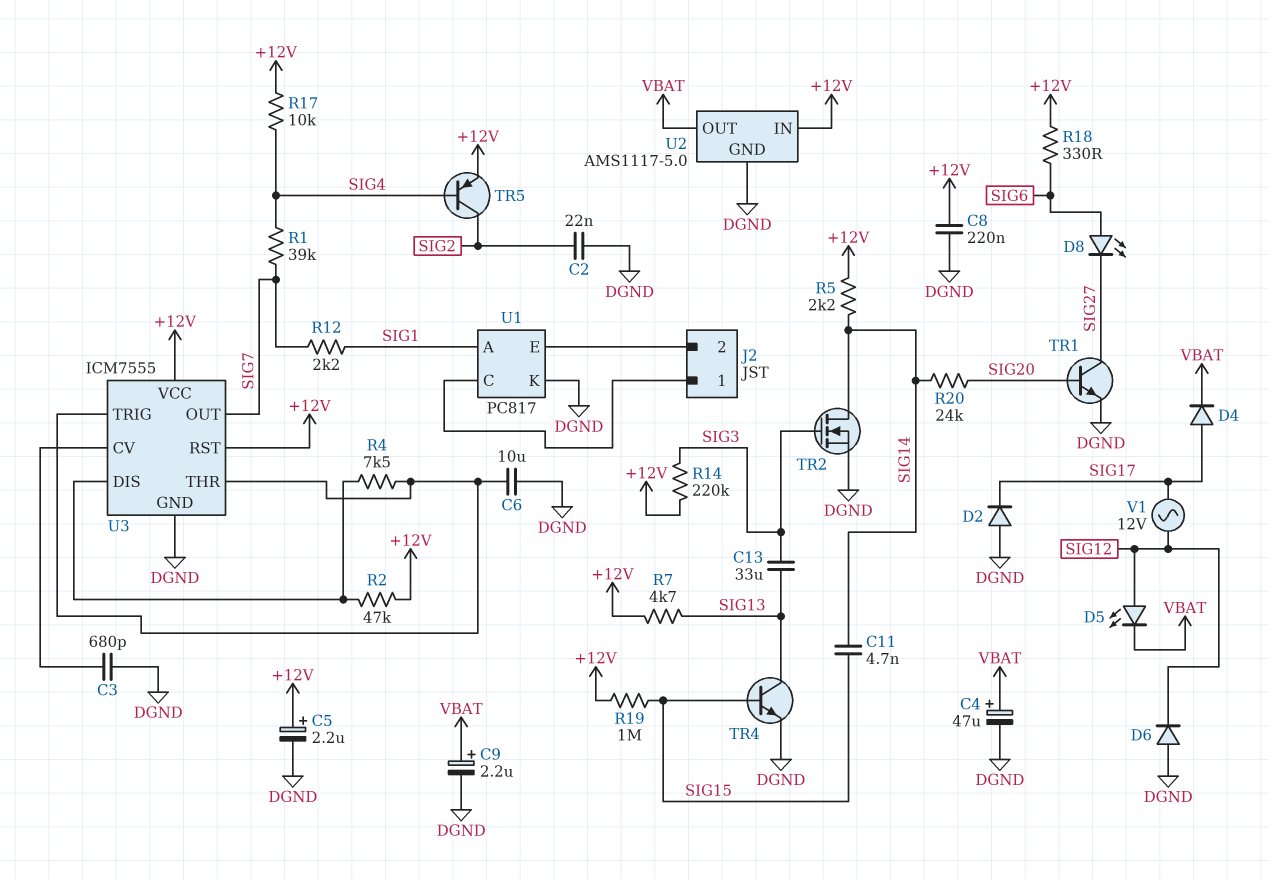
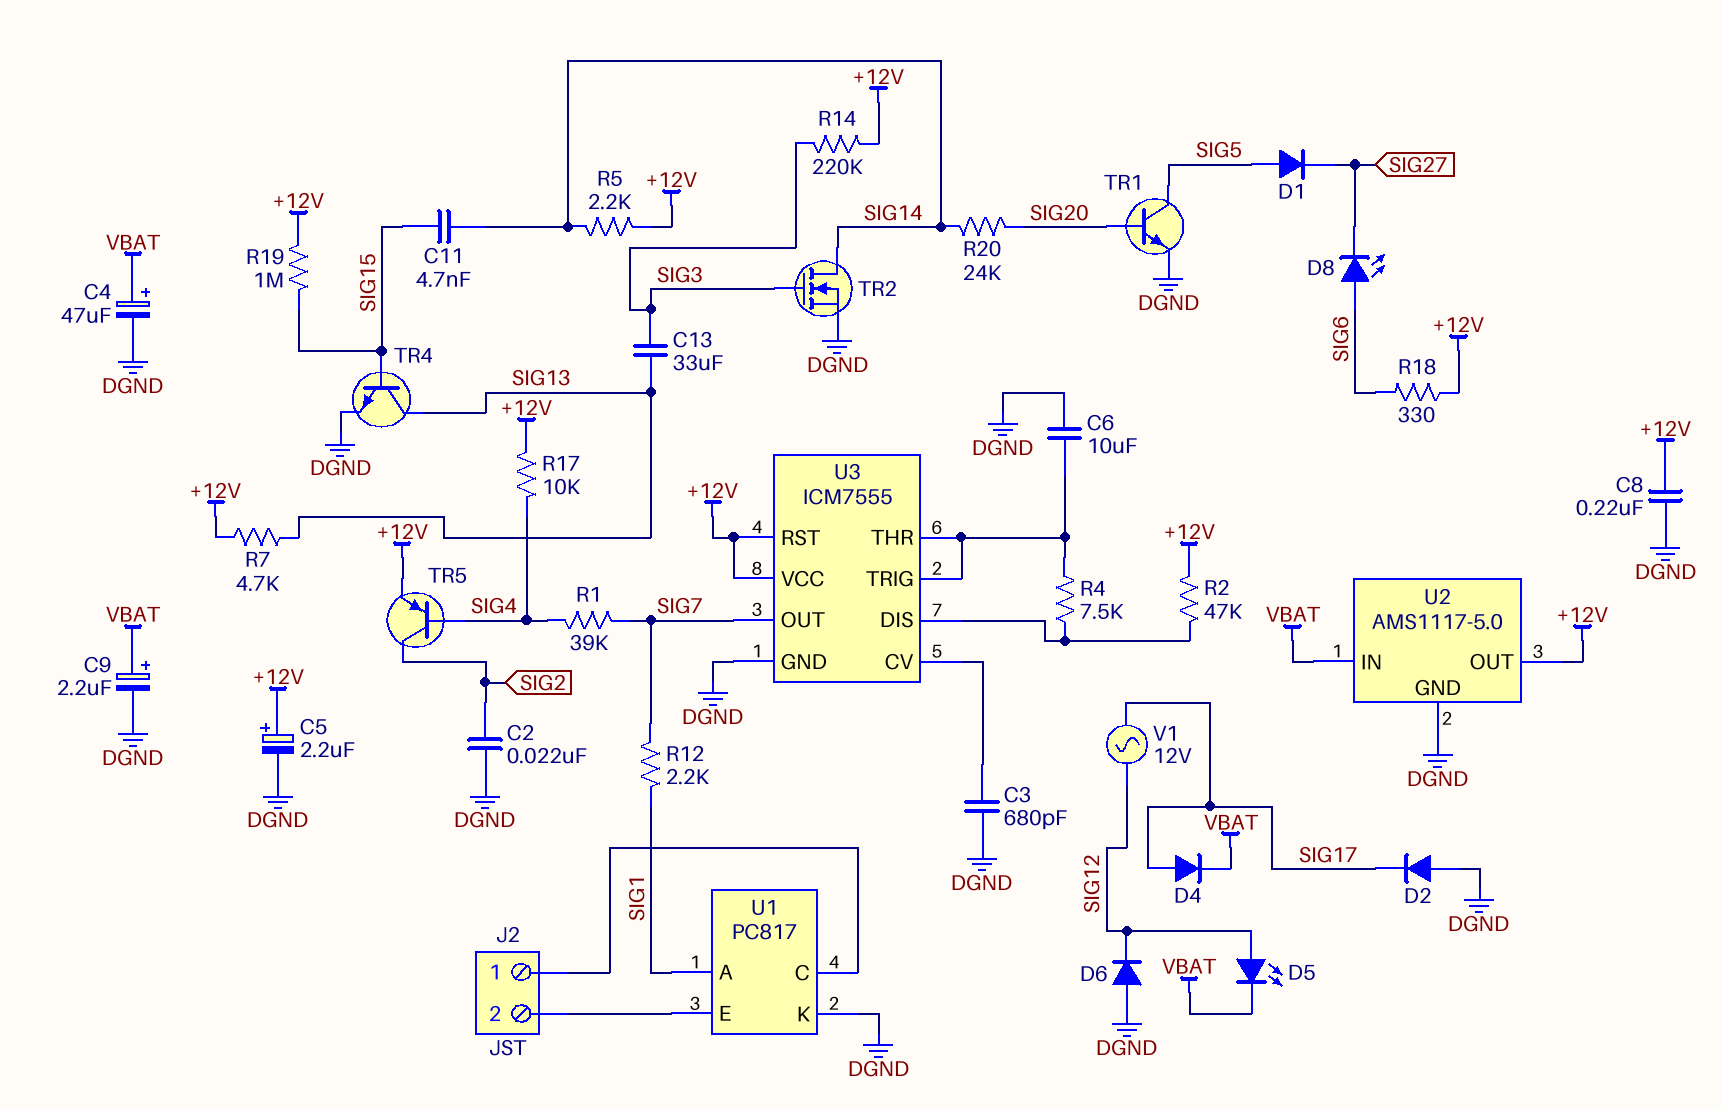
D1: none -> diode (A SIG5, K SIG27)
TR1: NPN (B SIG20, C SIG27, E DGND) -> NPN (B SIG20, C SIG5, E DGND)
U2 pin IN: +12V -> VBAT
U2 pin OUT: VBAT -> +12V

